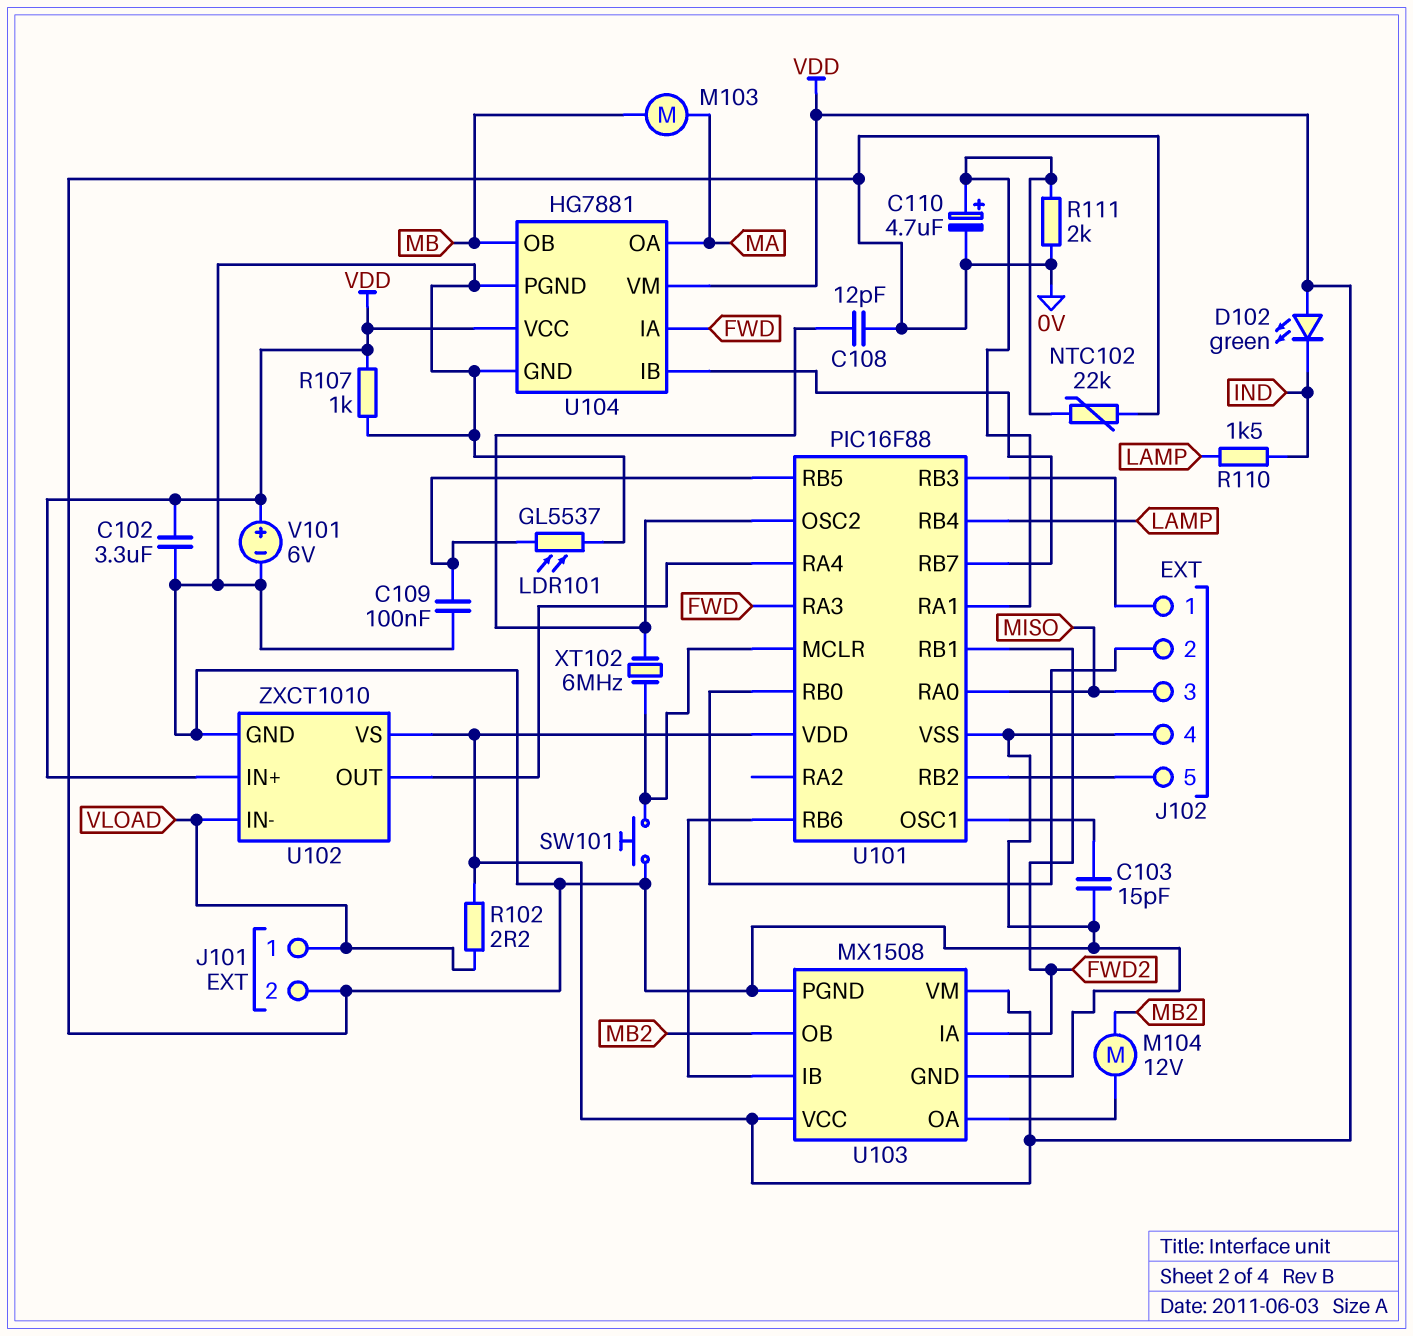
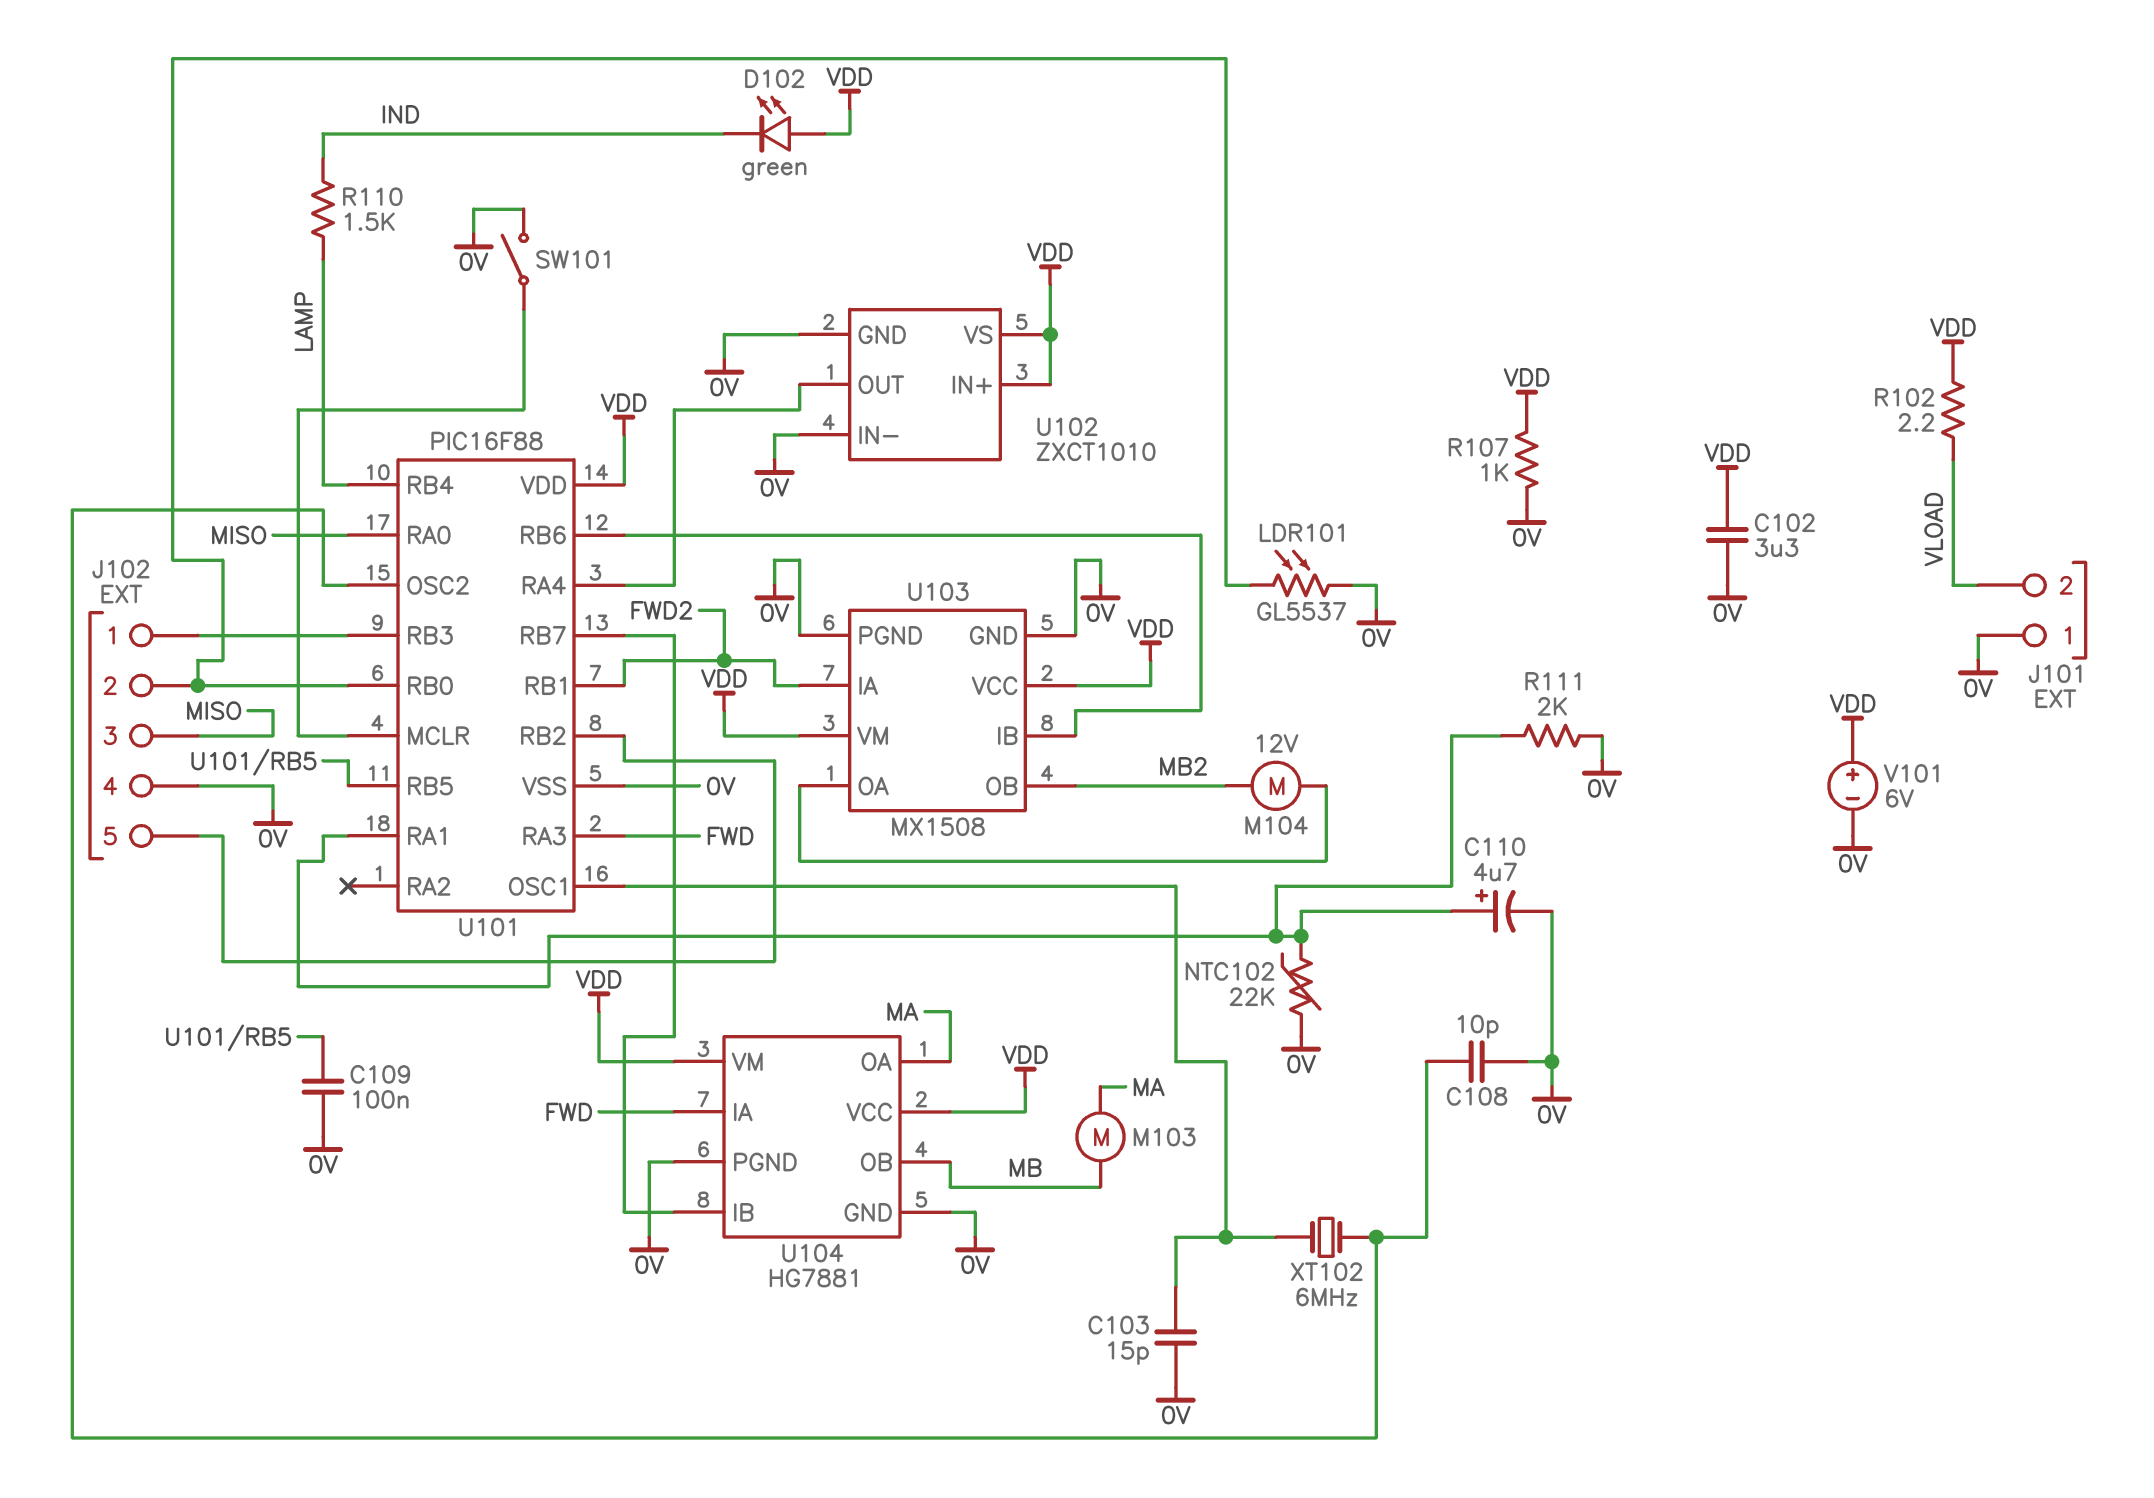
C108: 12pF (0V, U101/OSC2) -> 10pF (0V, U101/OSC2)
J101 pin 1: VLOAD -> 0V
J101 pin 2: 0V -> VLOAD
LDR101: GL5537 (0V, U101/RB5) -> GL5537 (0V, J102/2)
SW101: button (0V, U101/MCLR) -> switch (0V, U101/MCLR)
U102 pin IN-: VLOAD -> 0V
XT102: 6MHz (U101/MCLR, U101/OSC2) -> 6MHz (U101/OSC1, U101/OSC2)

